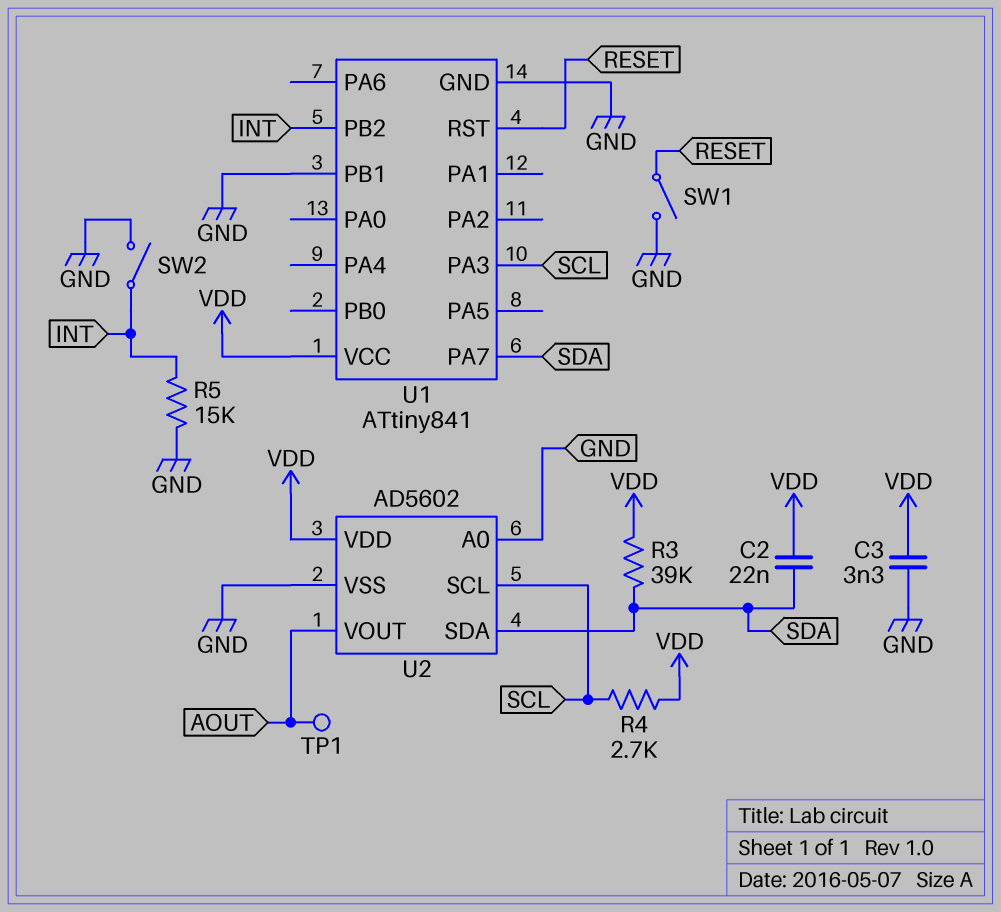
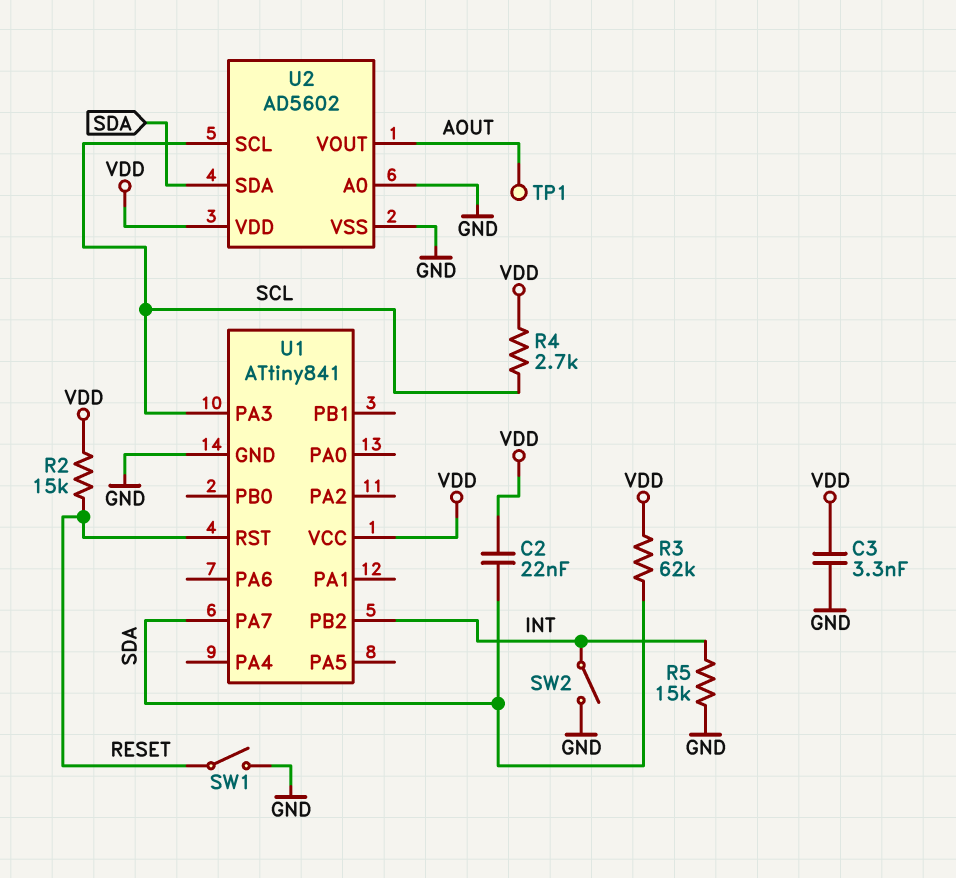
R2: none -> 15k (RESET, VDD)
R3: 39k (SDA, VDD) -> 62k (SDA, VDD)
U1 pin PB1: GND -> none

